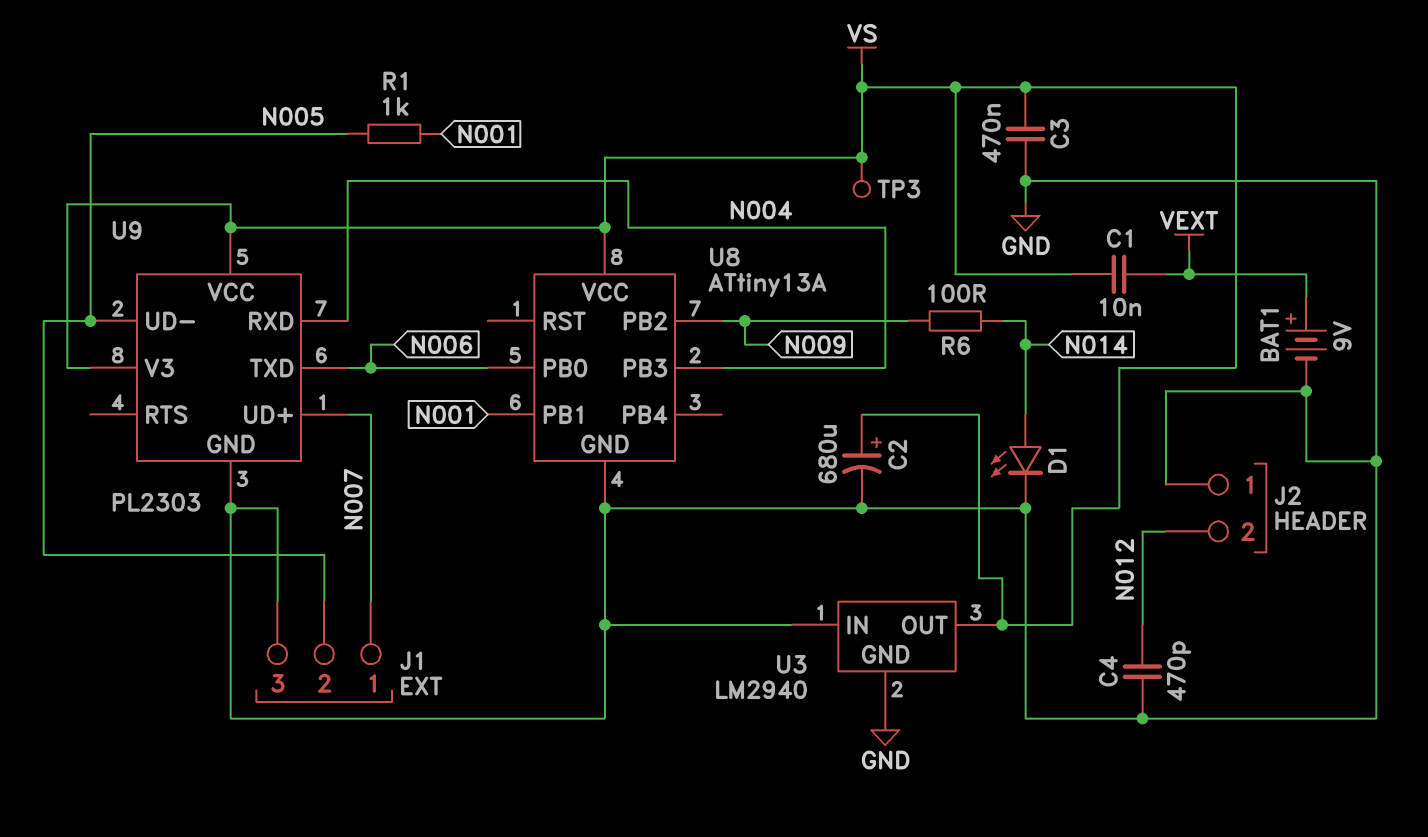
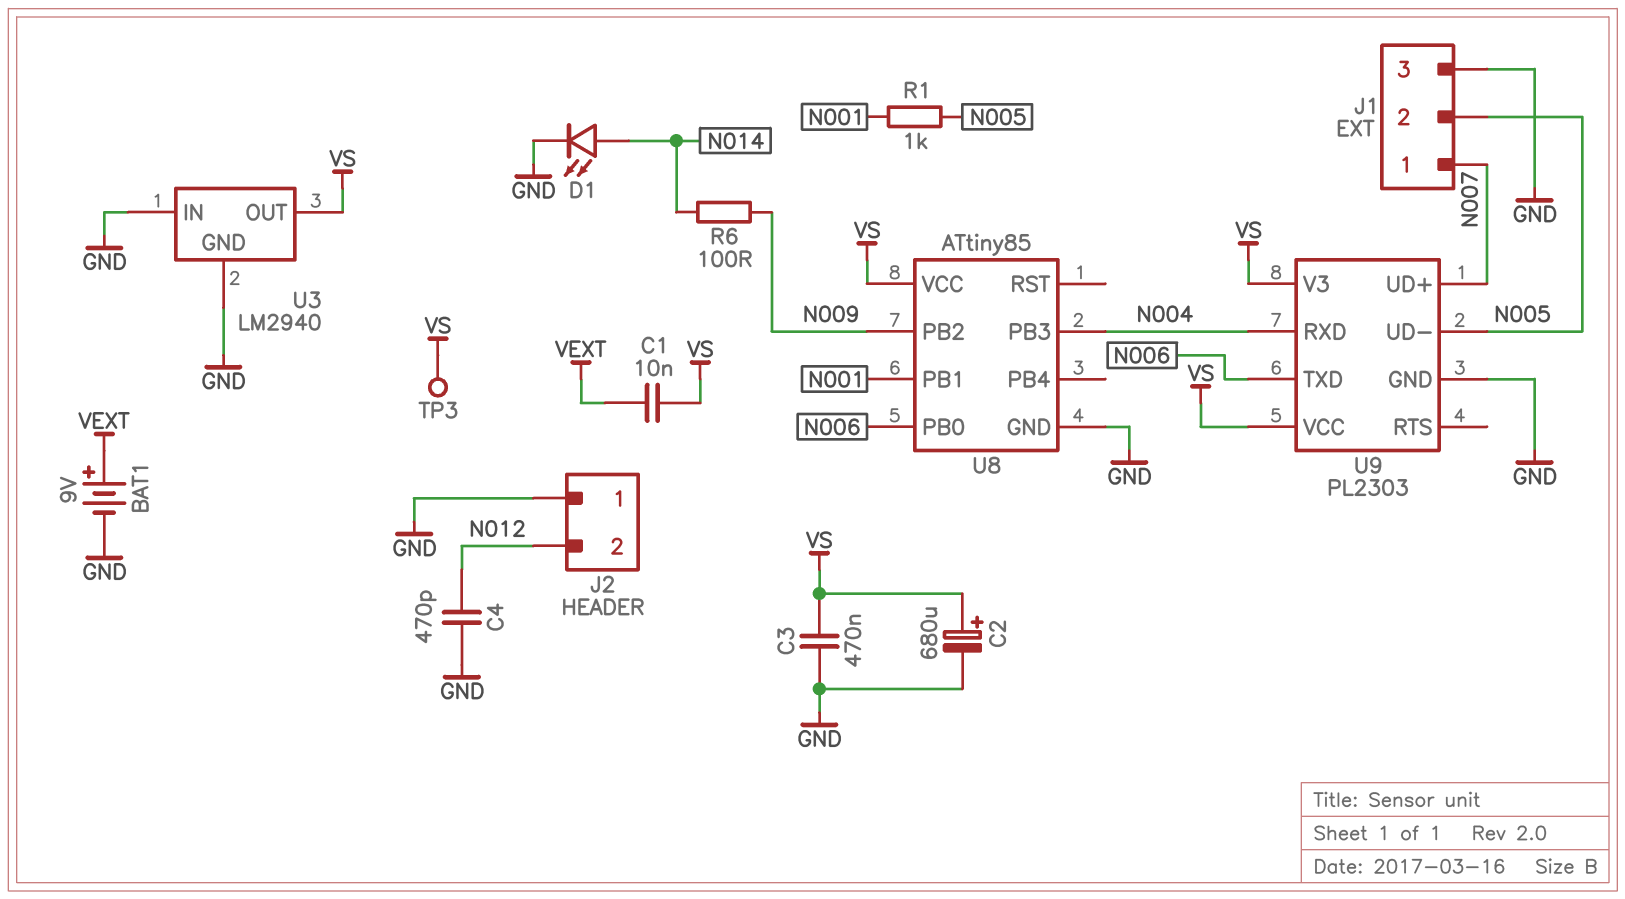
U8: ATtiny13A -> ATtiny85

